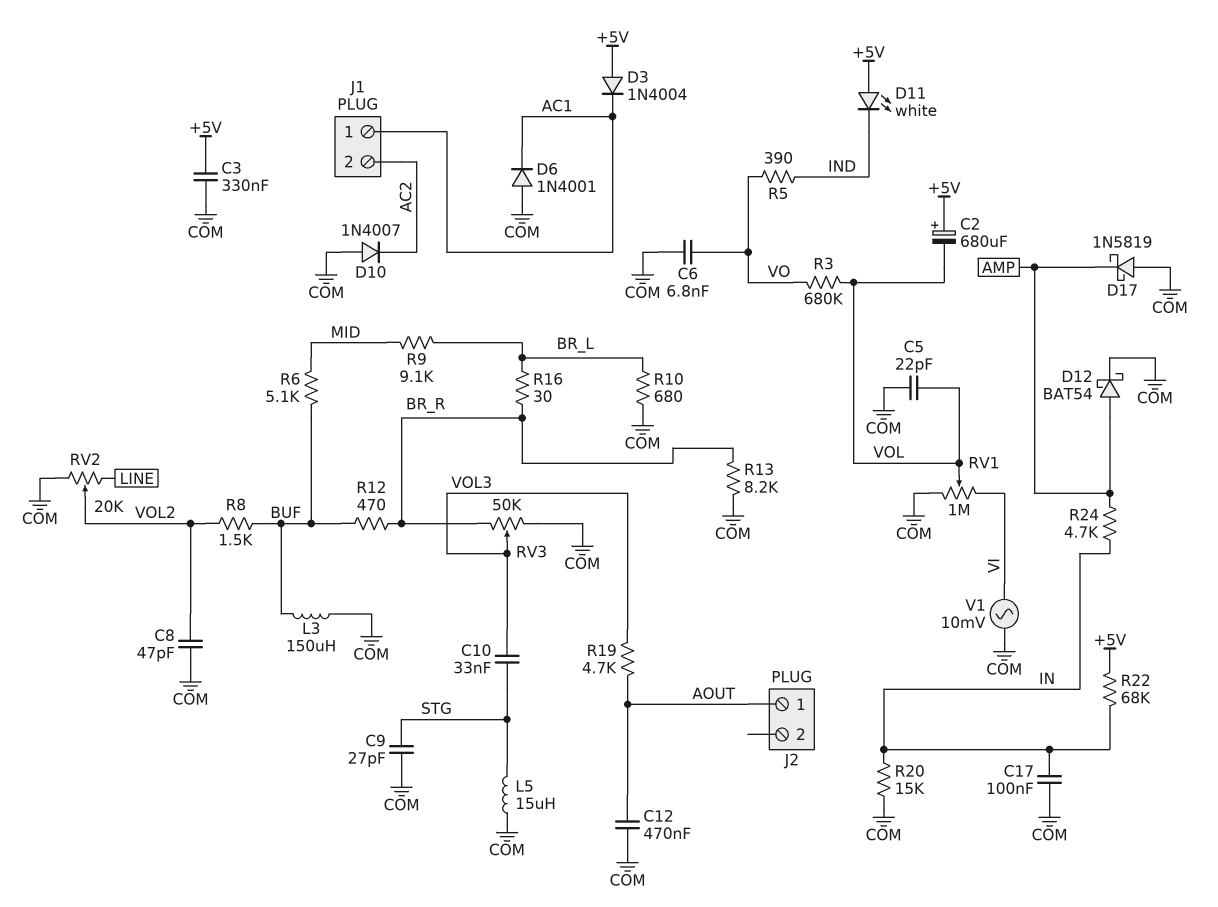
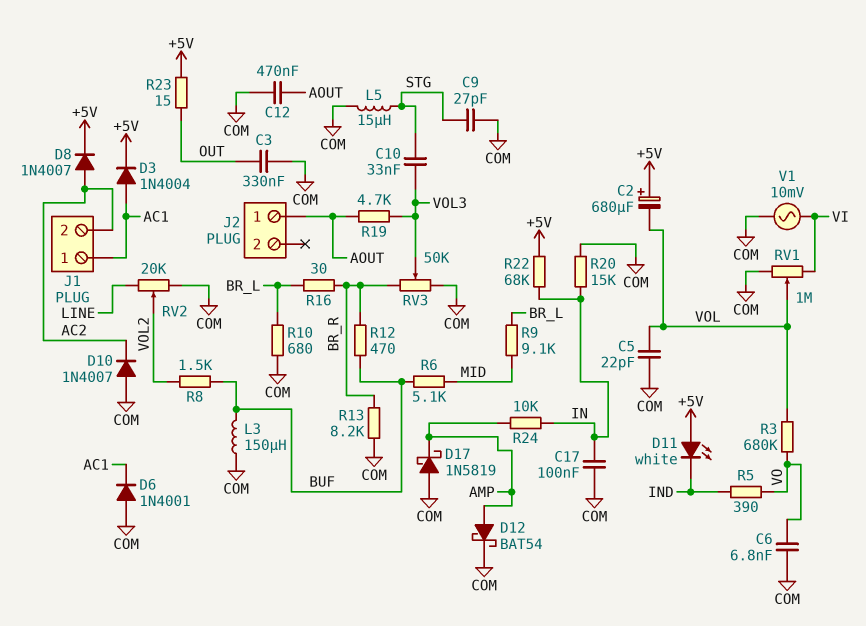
C3: 330nF (+5V, COM) -> 330nF (COM, OUT)
C8: 47pF (COM, VOL2) -> none
D3: diode 1N4004 (A +5V, K AC1) -> diode 1N4004 (A AC1, K +5V)
D8: none -> diode 1N4007 (A AC2, K +5V)
R23: none -> 15 (+5V, OUT)
R24: 4.7k (AMP, IN) -> 10k (AMP, IN)

